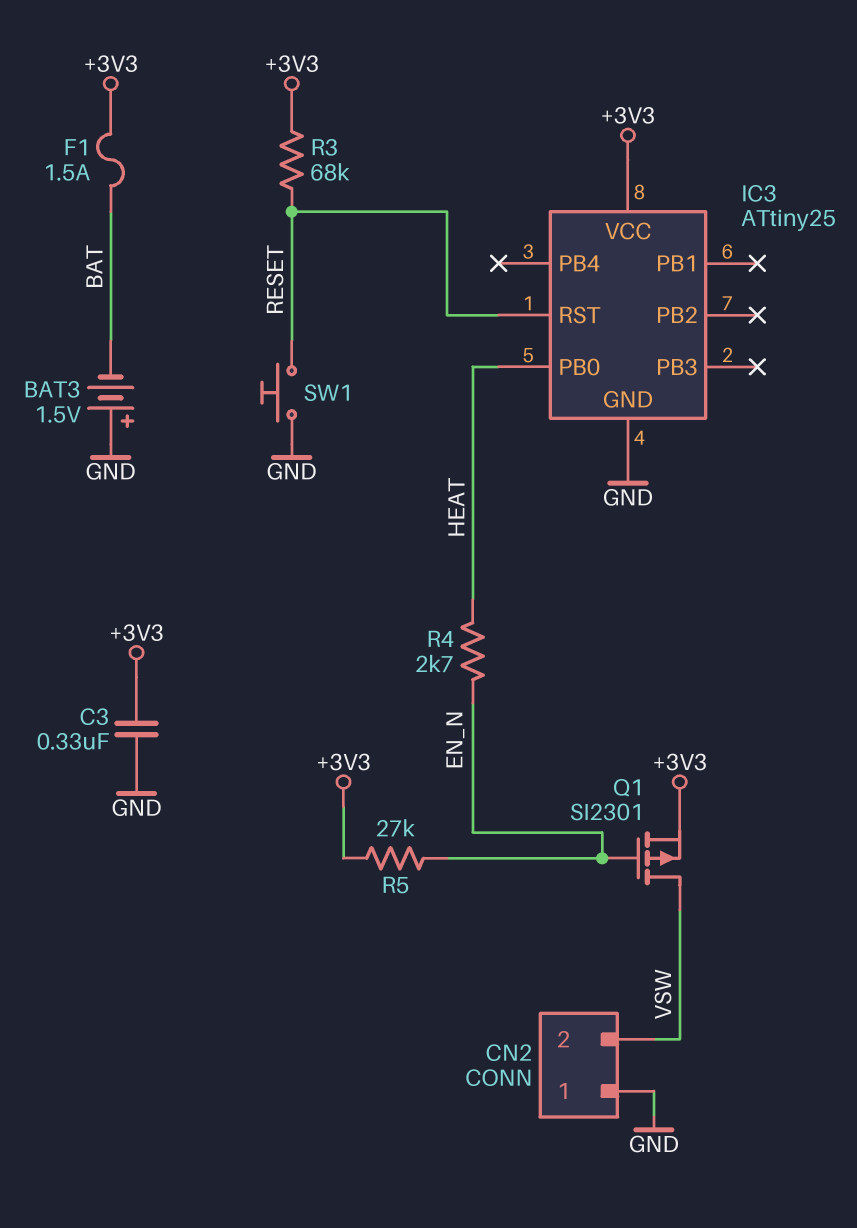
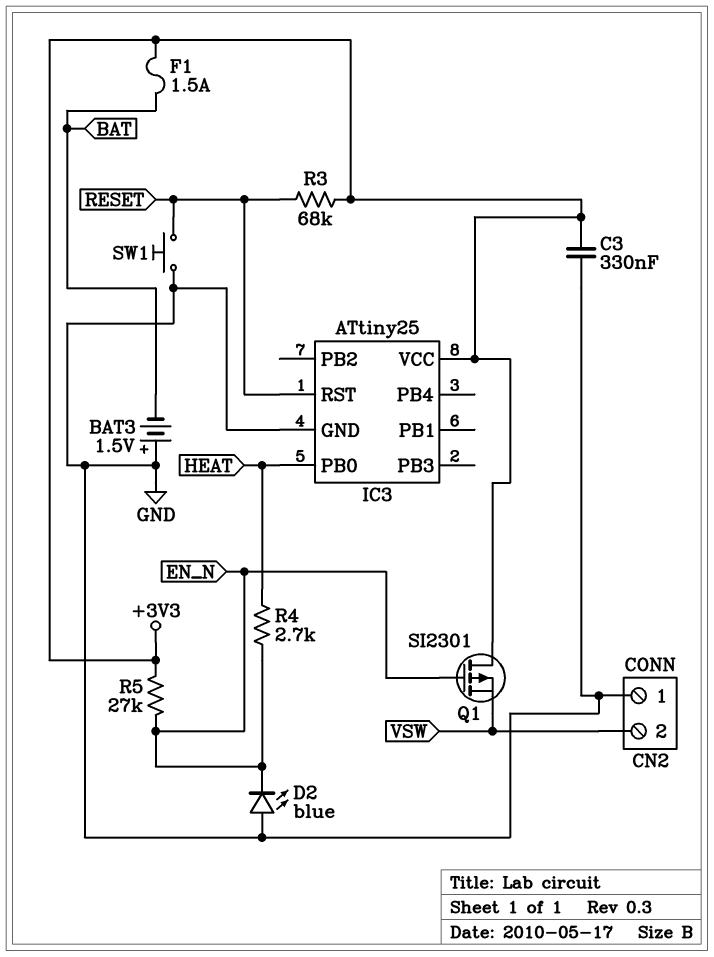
D2: none -> LED blue (A GND, K EN_N)
Q1: PMOS SI2301 (G EN_N, D VSW, S +3V3) -> PMOS SI2301 (G EN_N, D +3V3, S VSW)

